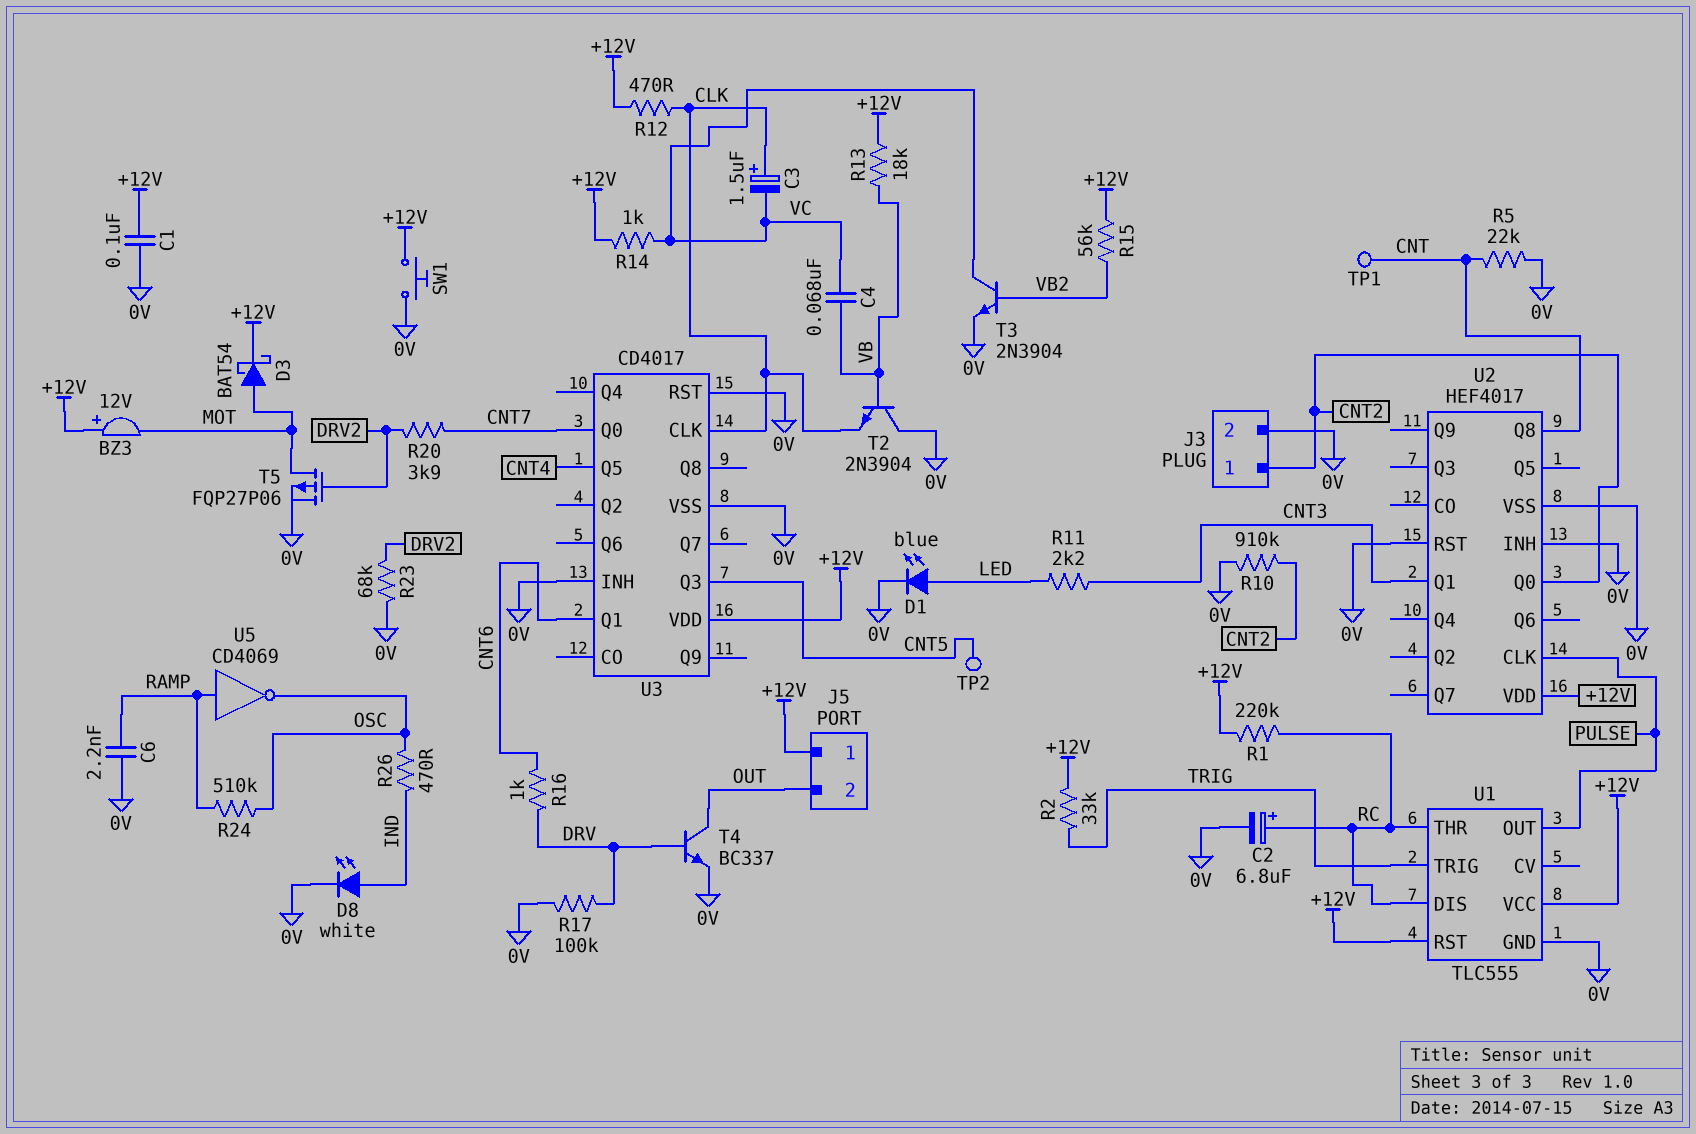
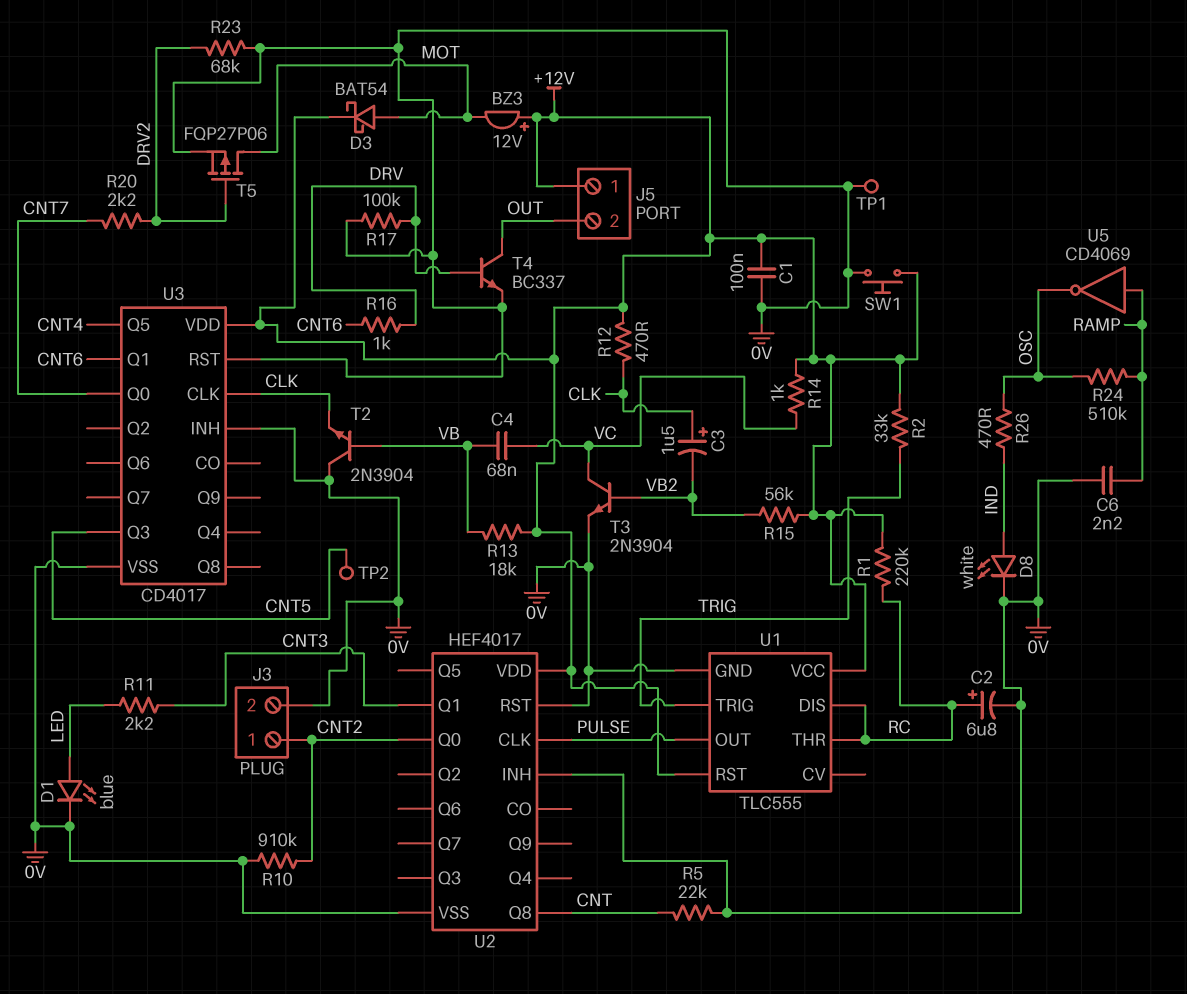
C3: 1.5uF (plus CLK, minus VC) -> 1.5uF (plus CLK, minus VB2)
R20: 3.9k (CNT7, DRV2) -> 2.2k (CNT7, DRV2)
TP1: test point (CNT) -> test point (0V)

